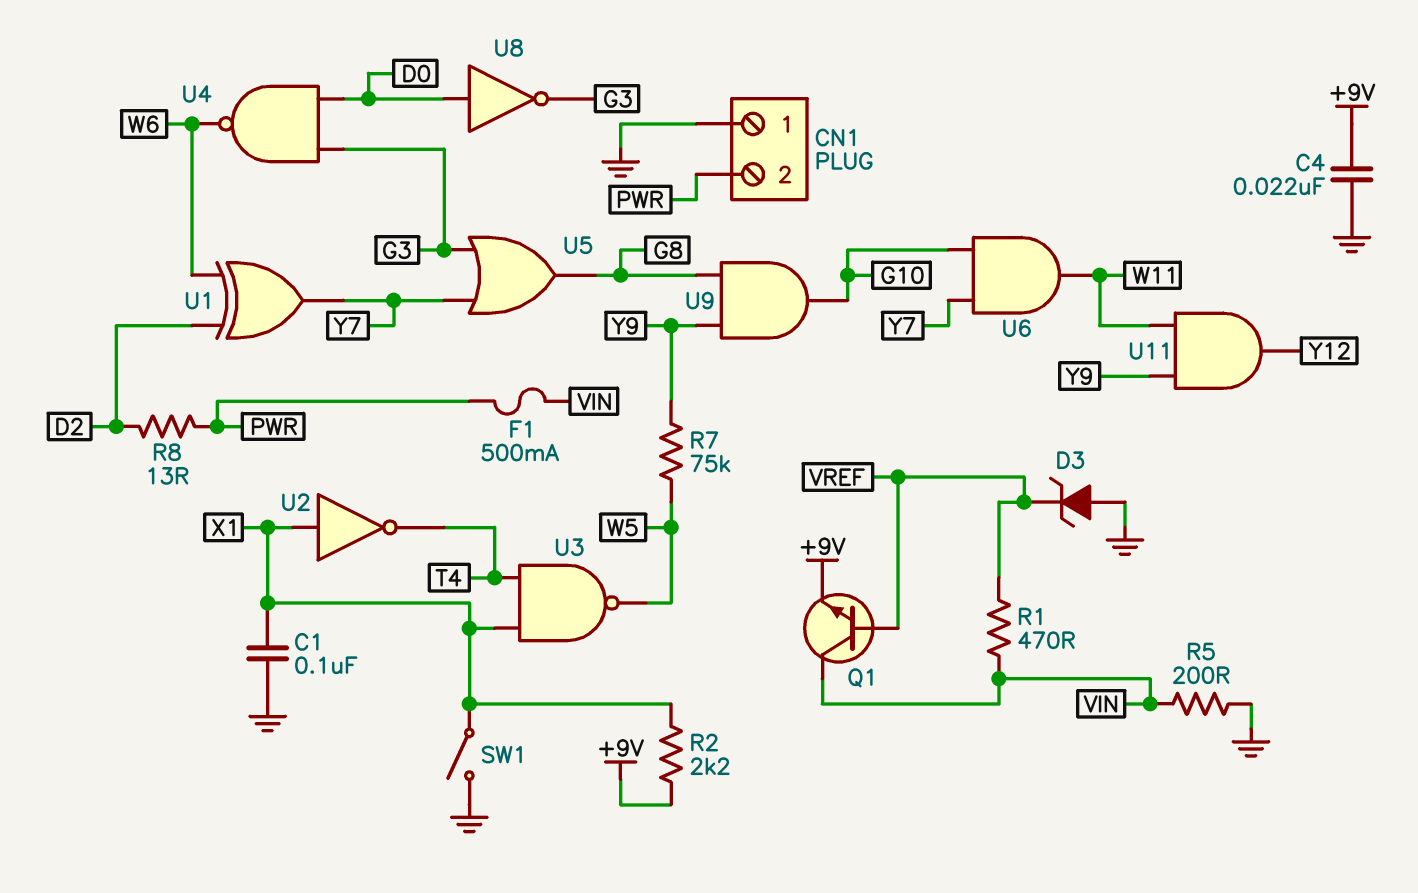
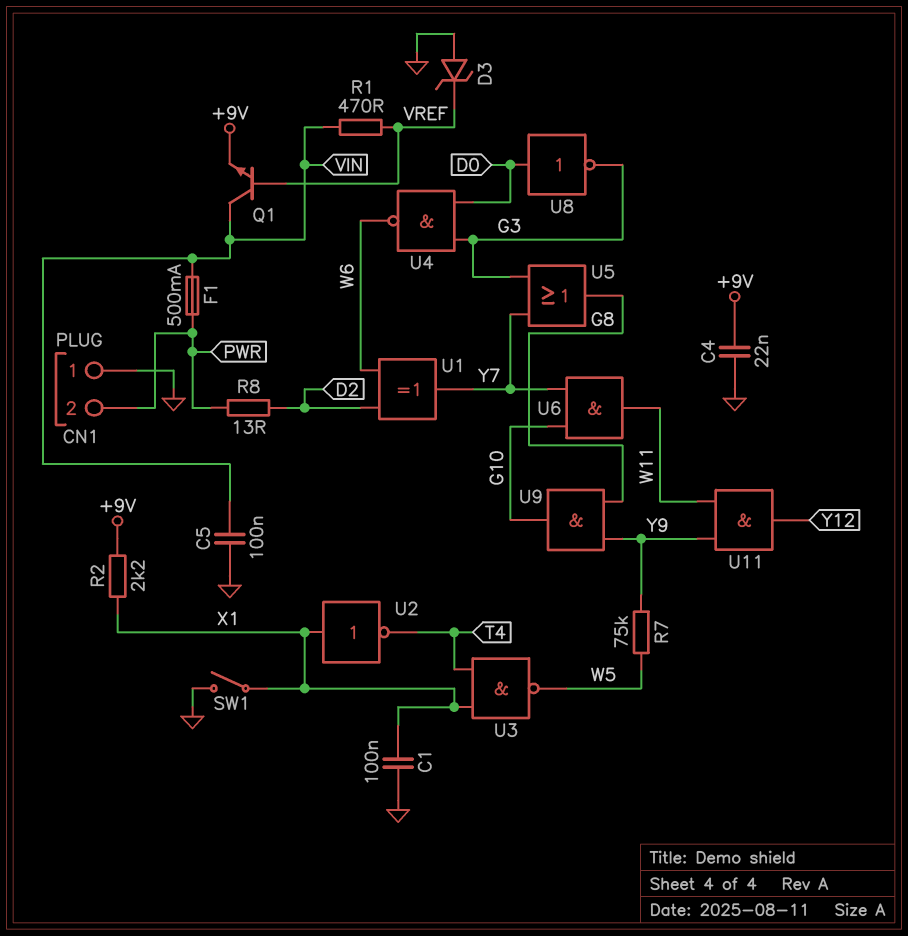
C5: none -> 100nF (GND, VIN)
R5: 200 (GND, VIN) -> none

